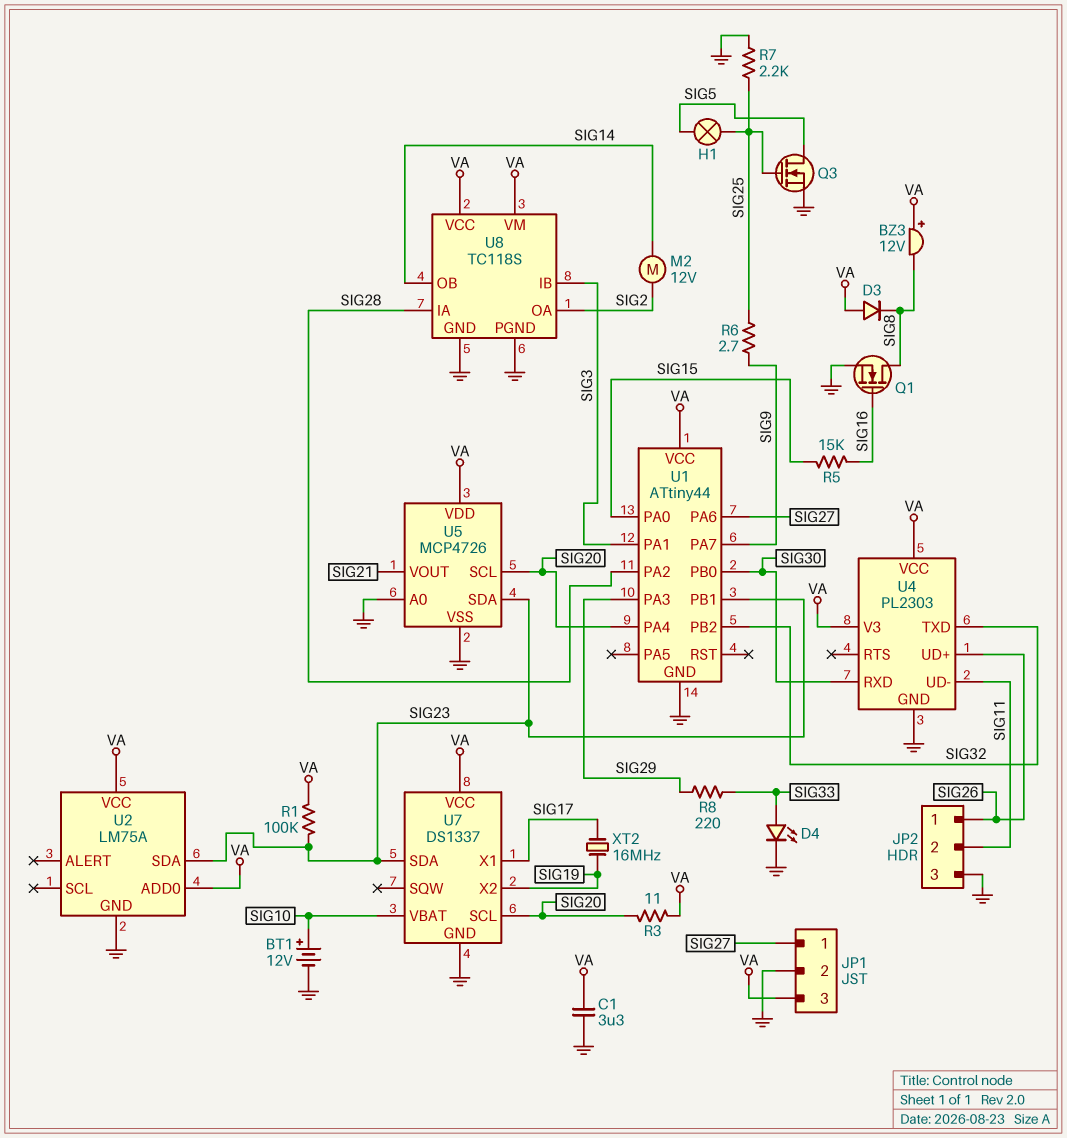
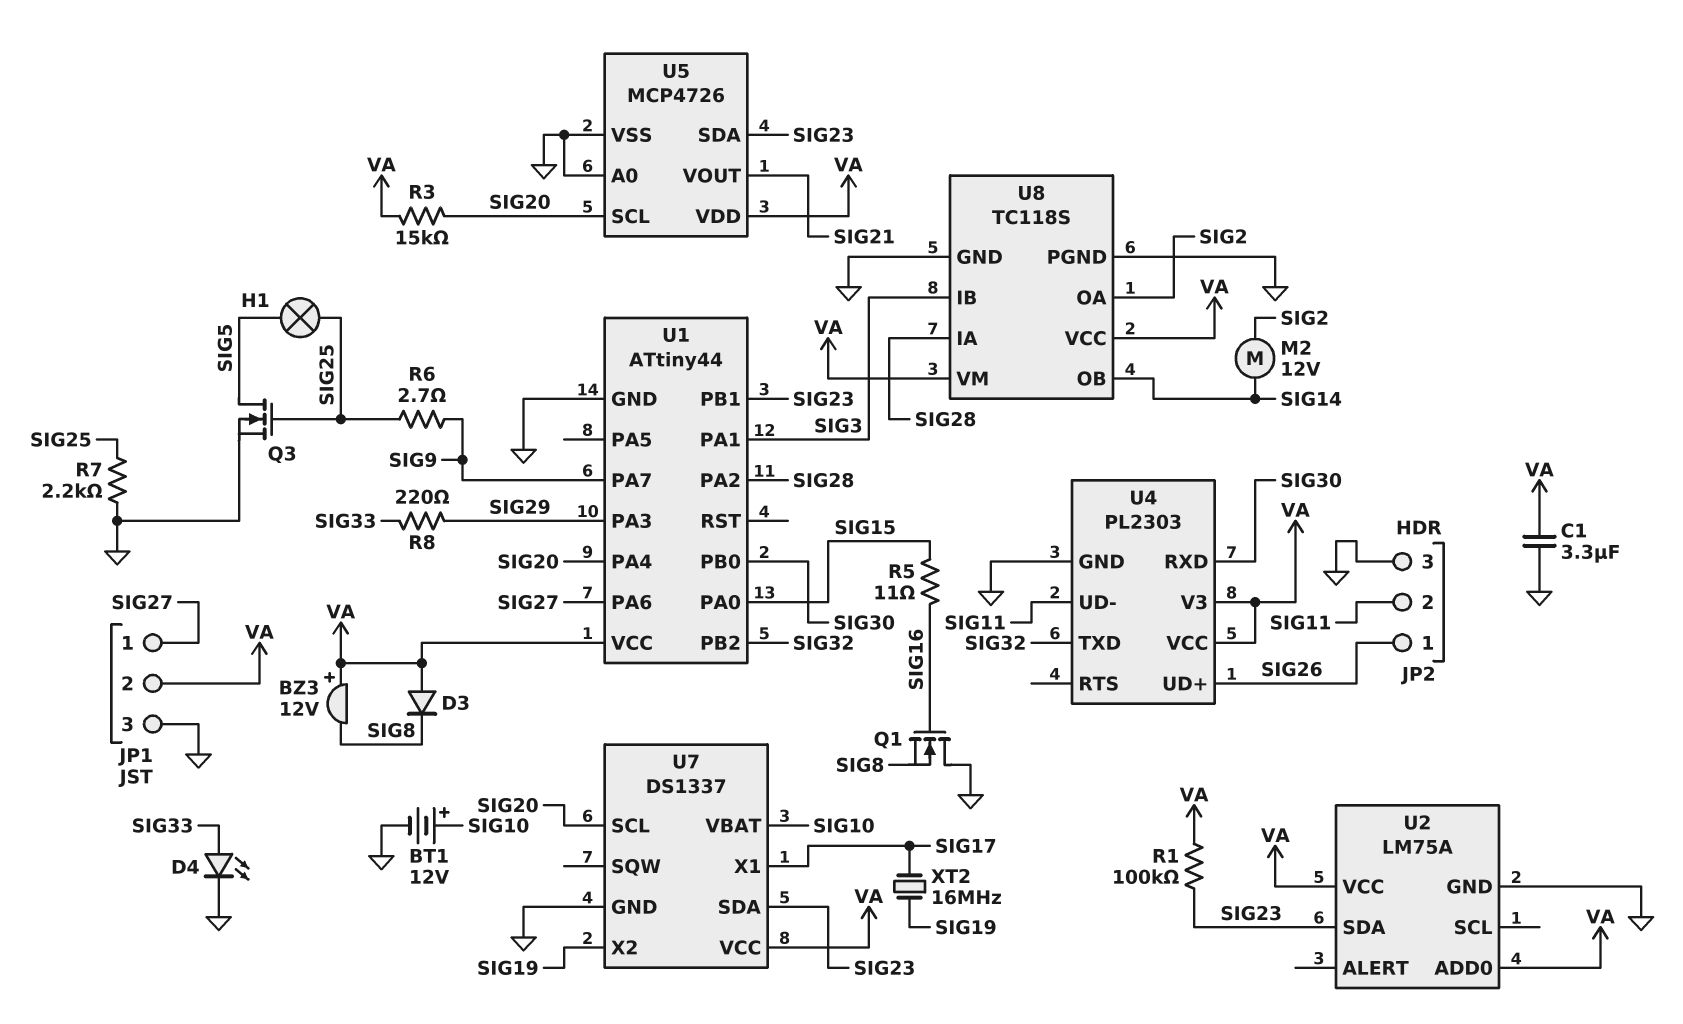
JP1 pin 2: GND -> VA
JP1 pin 3: VA -> GND
Q1: NMOS (G SIG16, D SIG8, S GND) -> NMOS (G SIG16, D GND, S SIG8)
R3: 11 (SIG20, VA) -> 15k (SIG20, VA)
R5: 15k (SIG15, SIG16) -> 11 (SIG15, SIG16)

